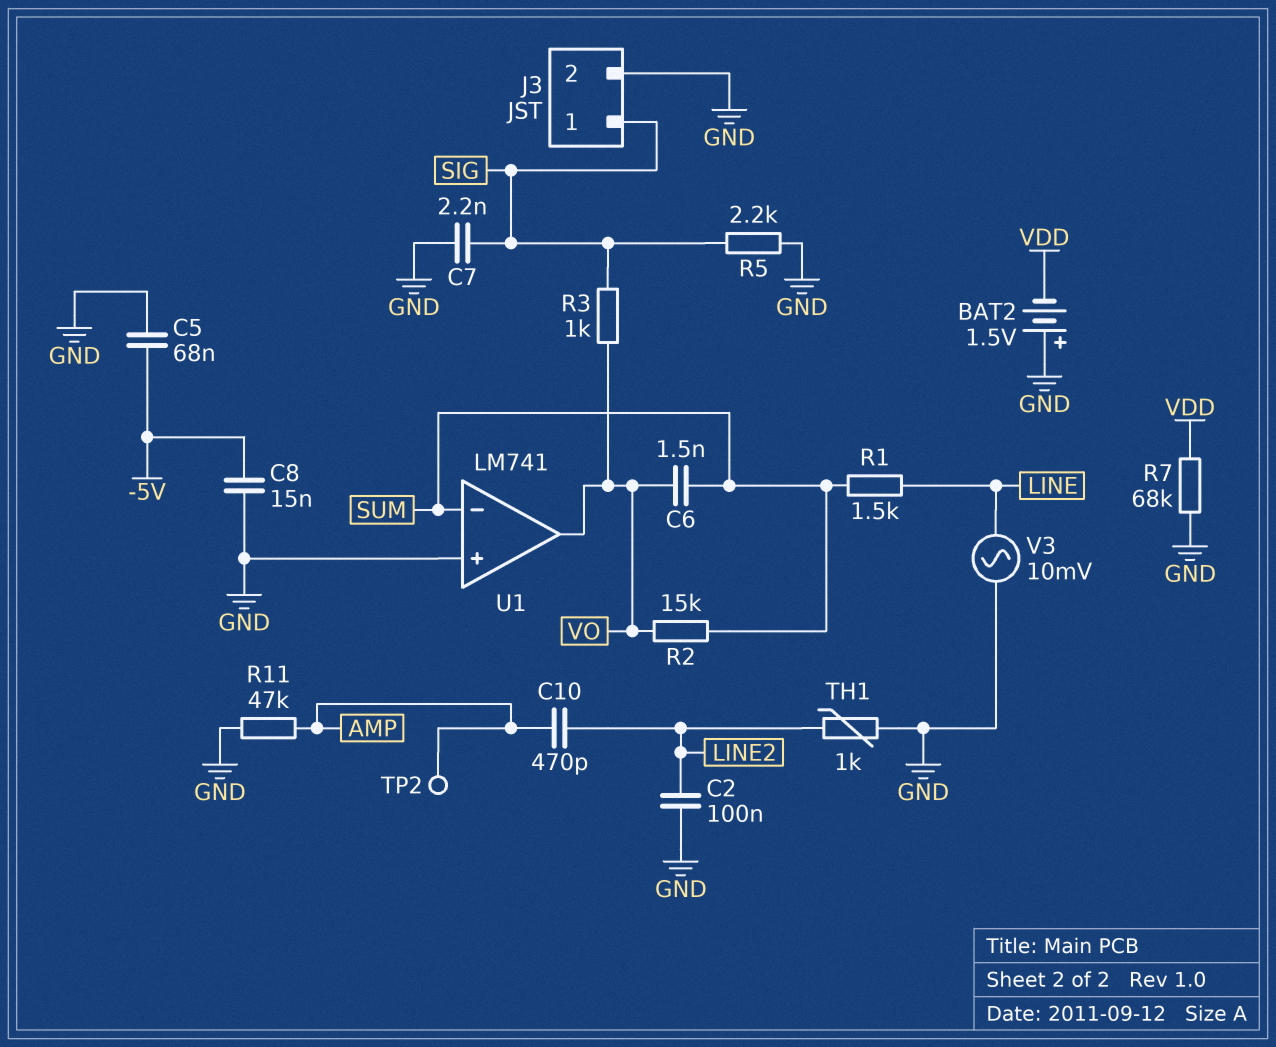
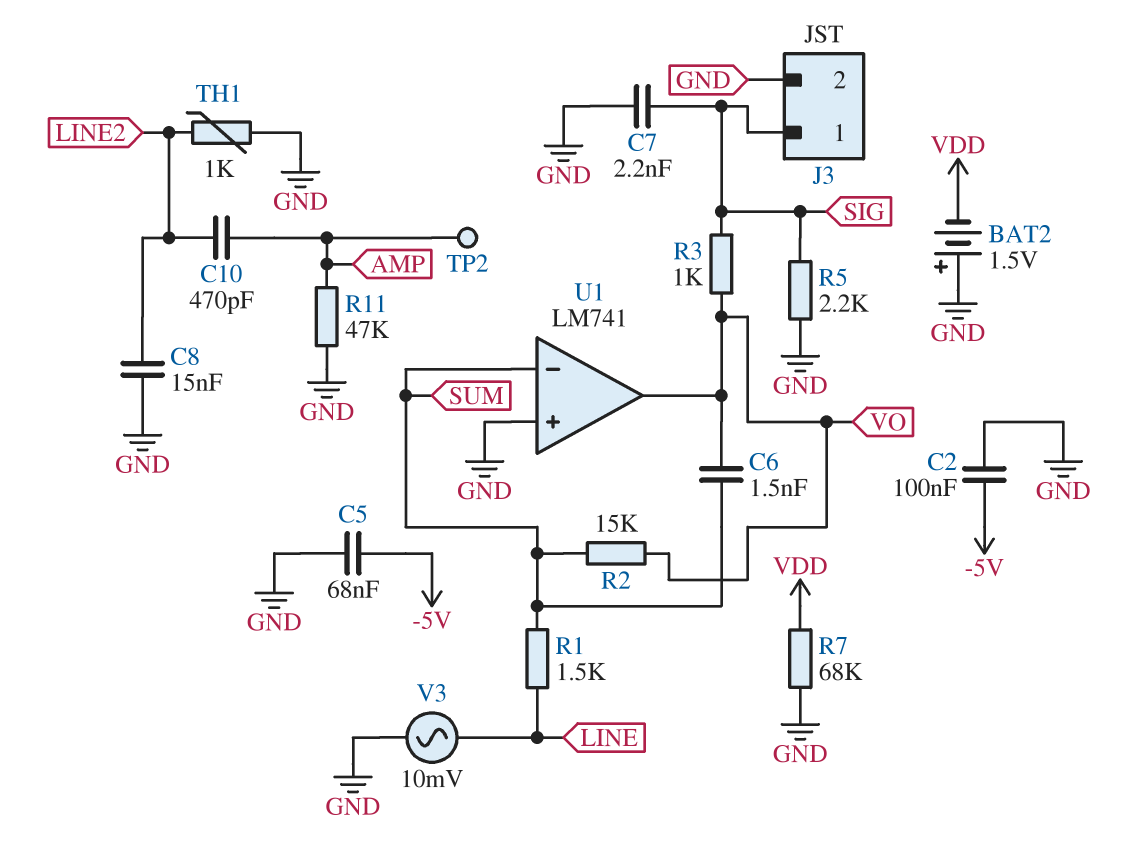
C2: 100nF (GND, LINE2) -> 100nF (-5V, GND)
C8: 15nF (-5V, GND) -> 15nF (GND, LINE2)

